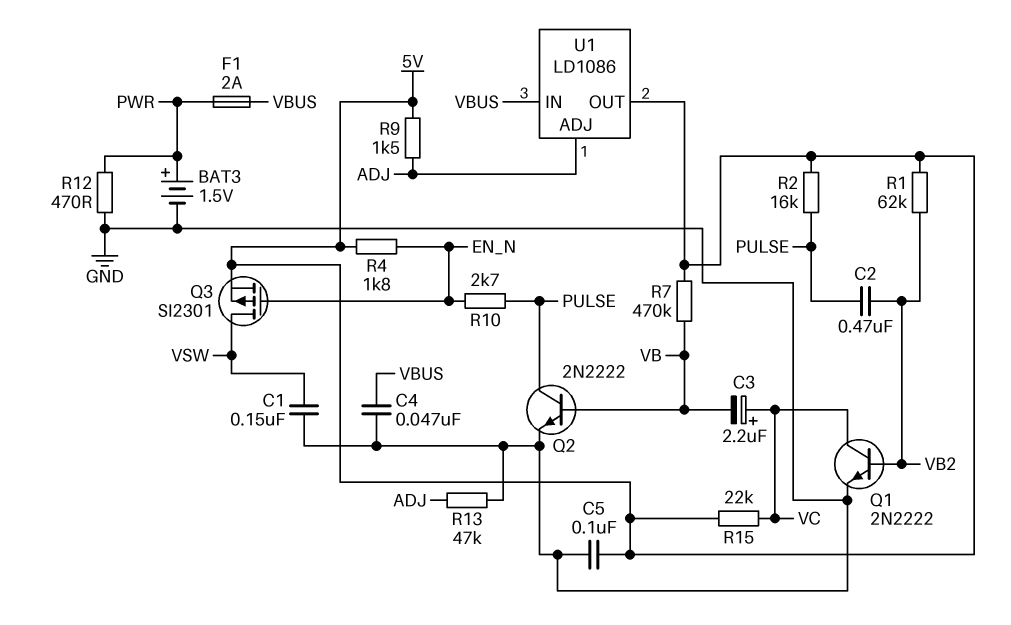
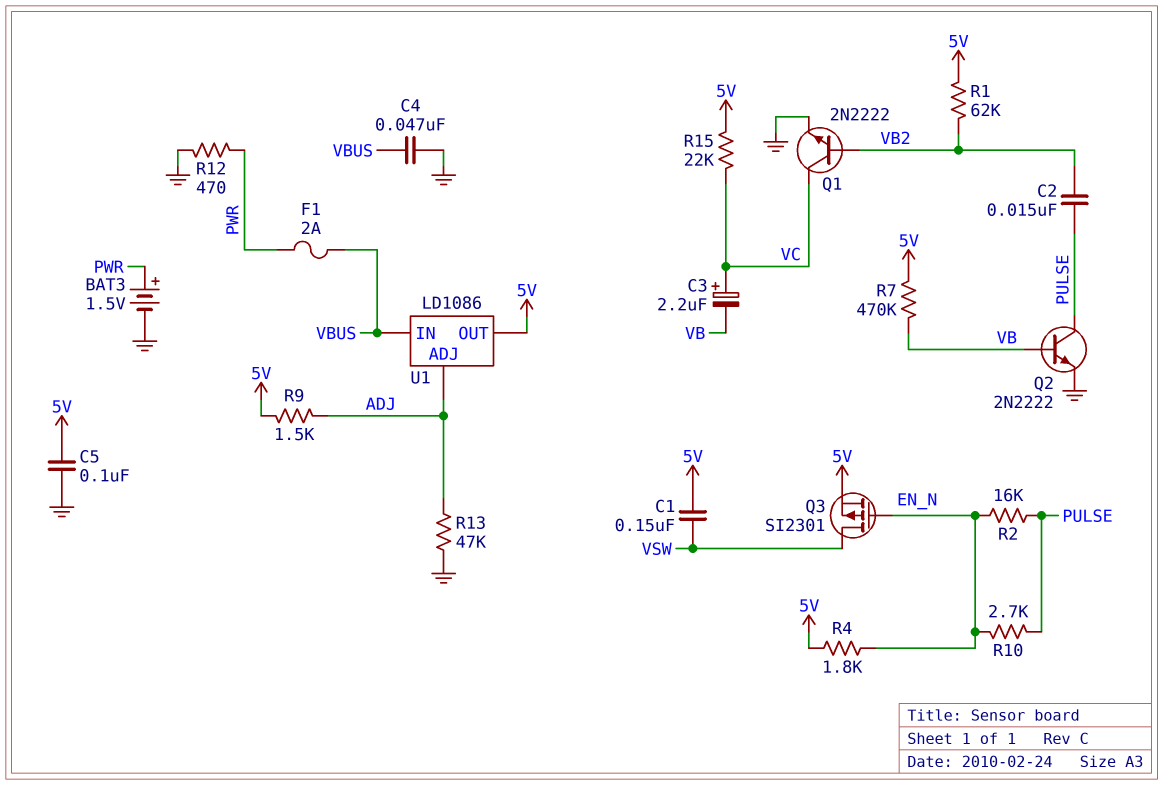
C1: 150nF (GND, VSW) -> 150nF (5V, VSW)
C2: 470nF (PULSE, VB2) -> 15nF (PULSE, VB2)
R2: 16k (5V, PULSE) -> 16k (EN_N, PULSE)

